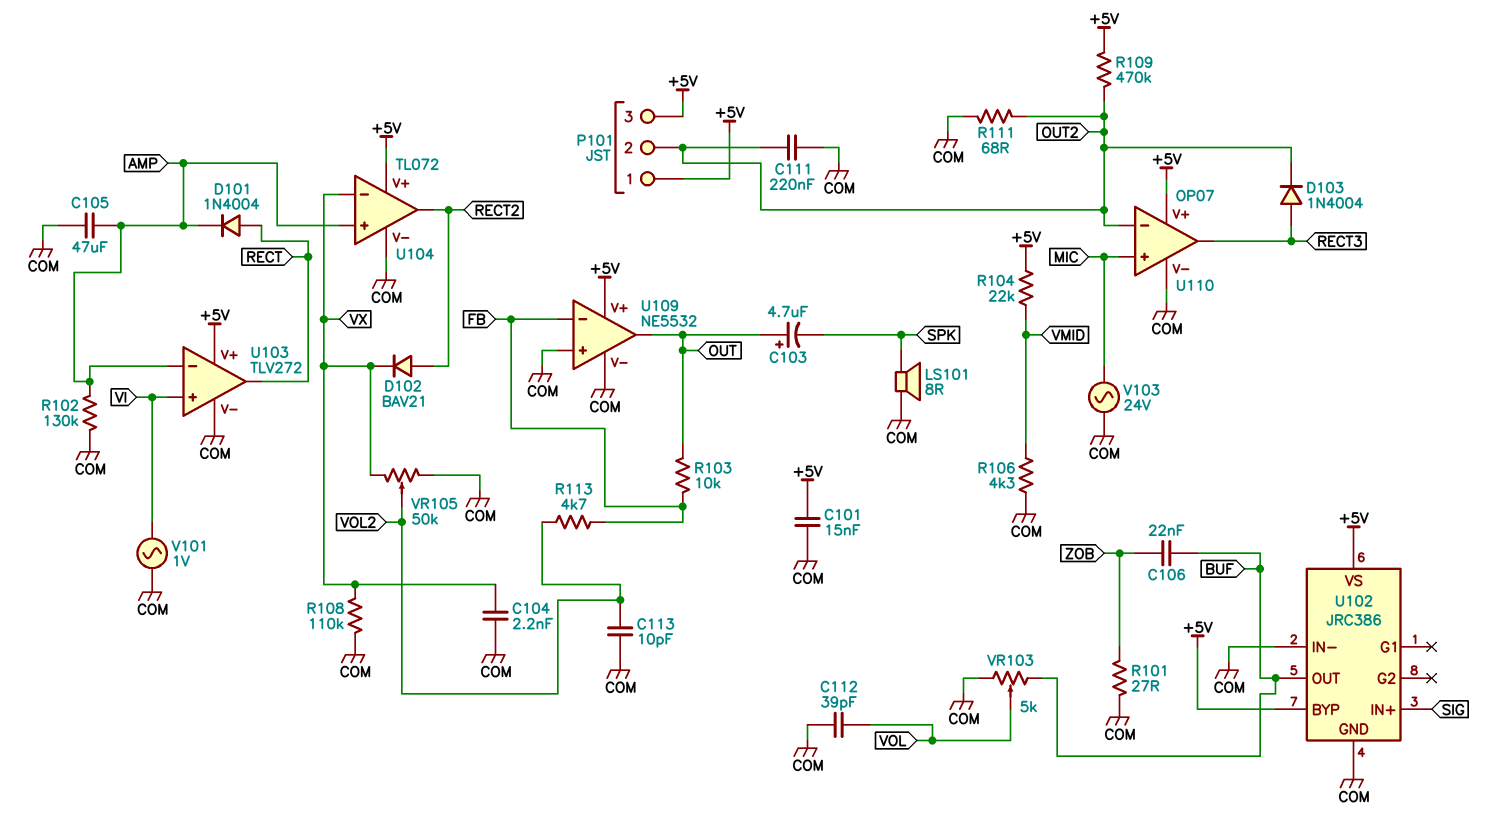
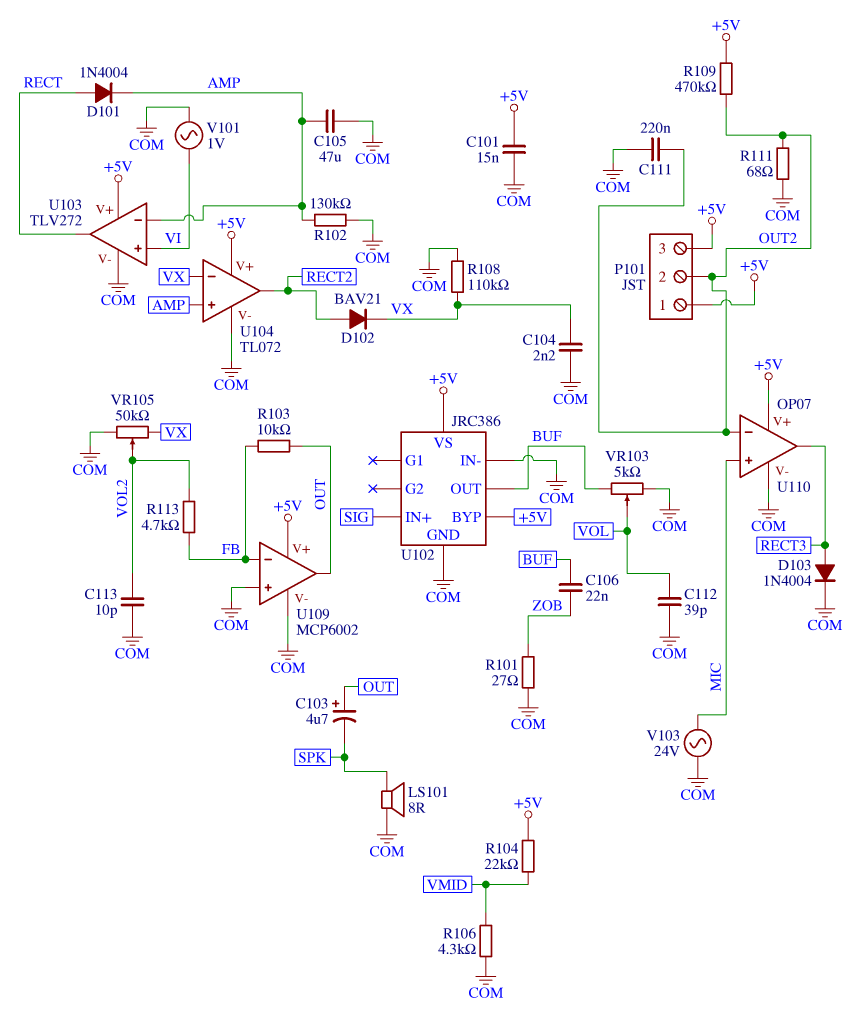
D103: diode 1N4004 (A RECT3, K OUT2) -> diode 1N4004 (A RECT3, K COM)
U109: NE5532 -> MCP6002

